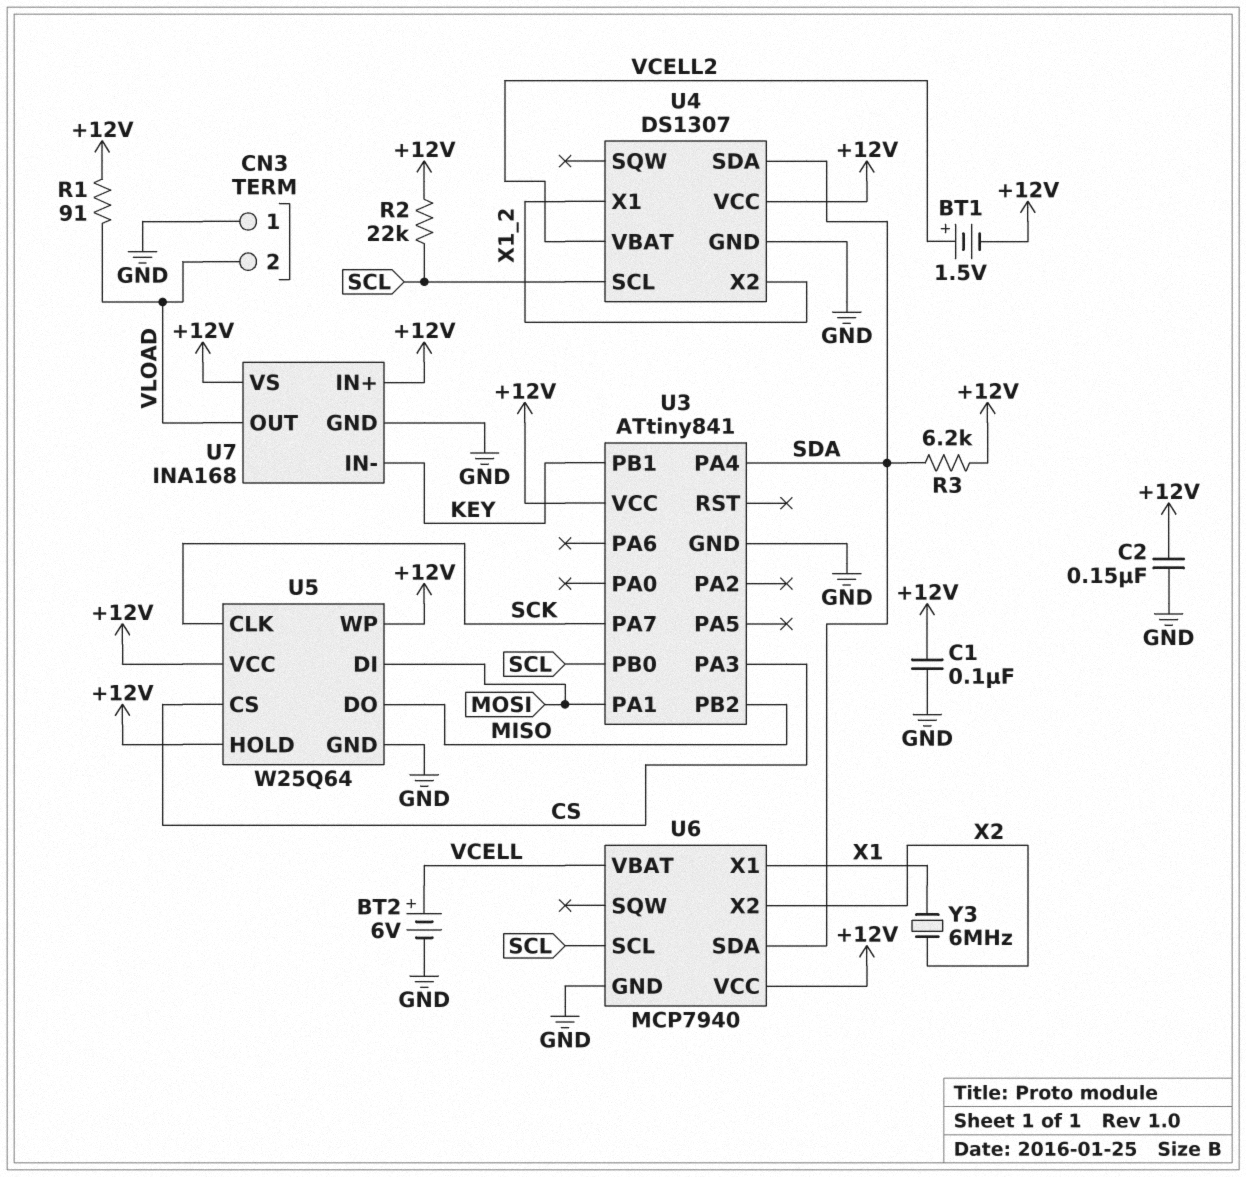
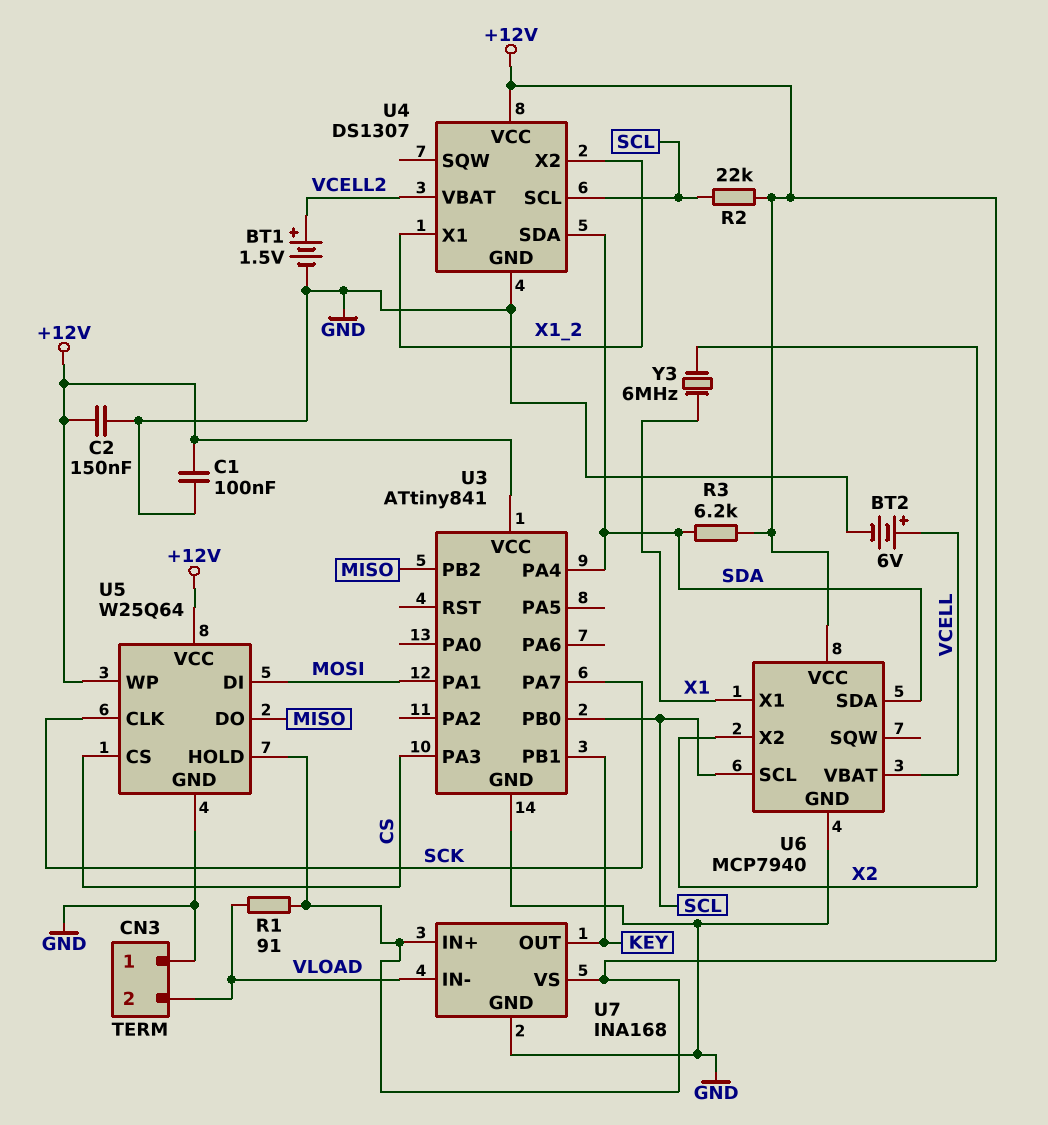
BT1: 1.5V (plus VCELL2, minus +12V) -> 1.5V (plus VCELL2, minus GND)
U7 pin IN-: KEY -> VLOAD
U7 pin OUT: VLOAD -> KEY

